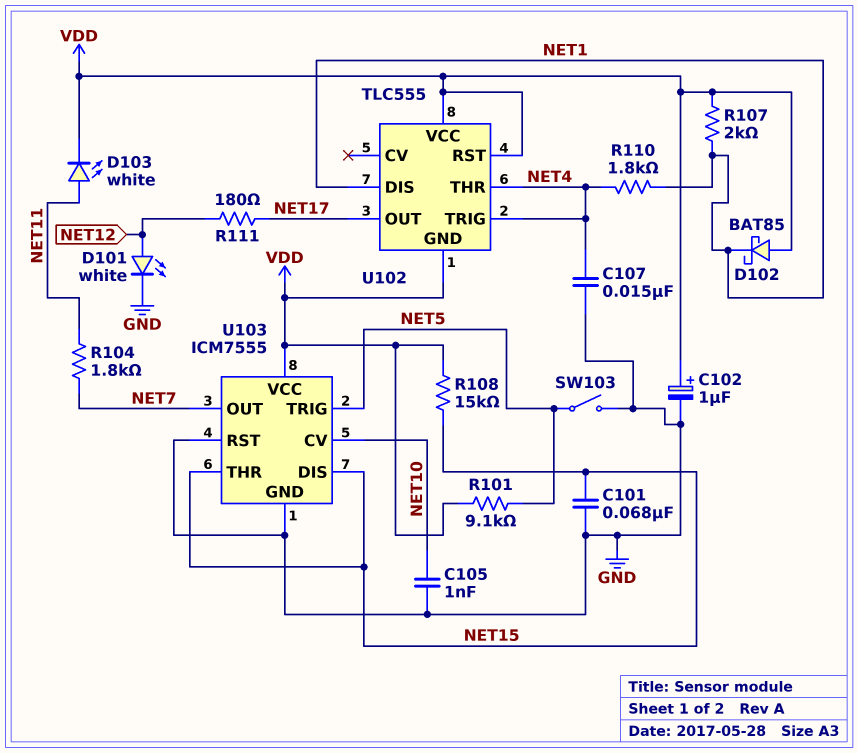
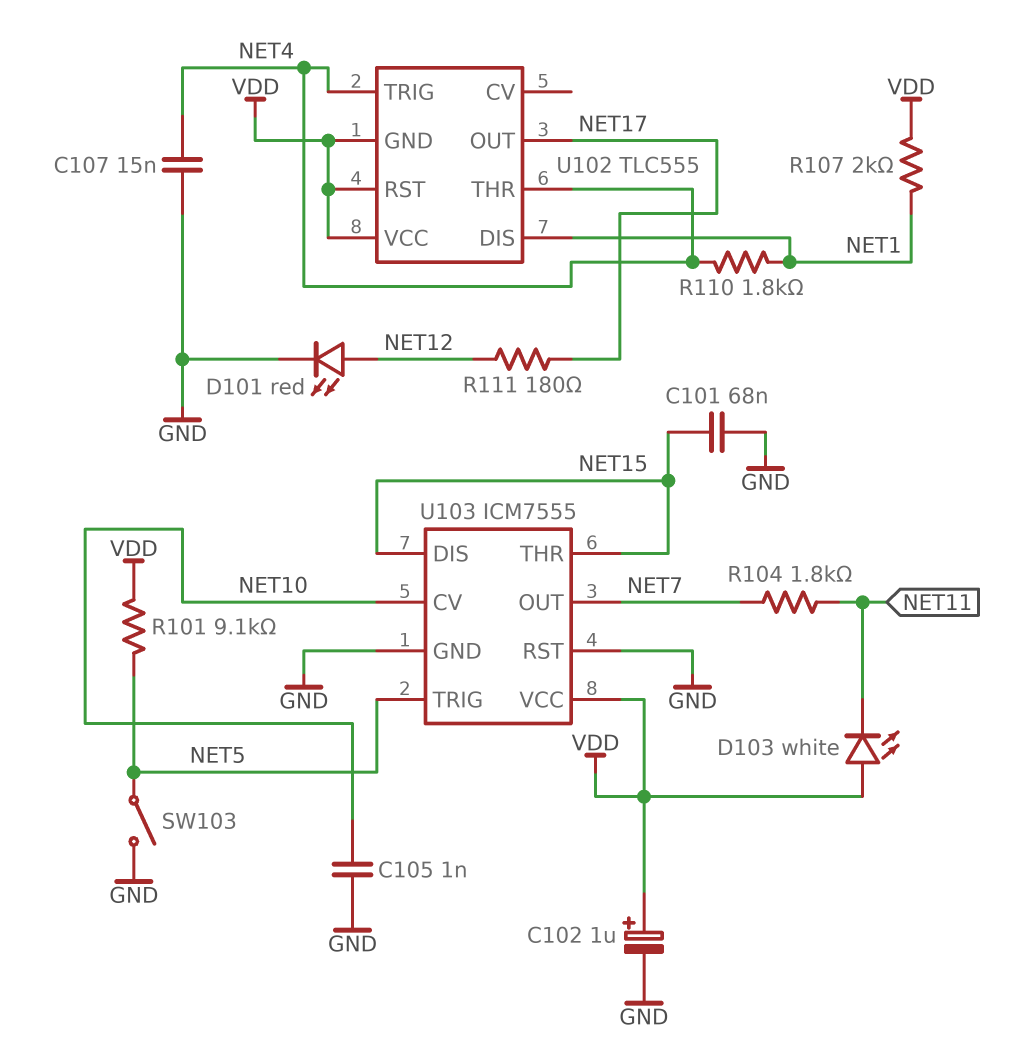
D101: LED white (A NET12, K GND) -> LED red (A NET12, K GND)
D102: schottky BAT85 (A VDD, K NET1) -> none
D103: LED white (A NET11, K VDD) -> LED white (A VDD, K NET11)
R108: 15k (NET15, VDD) -> none

